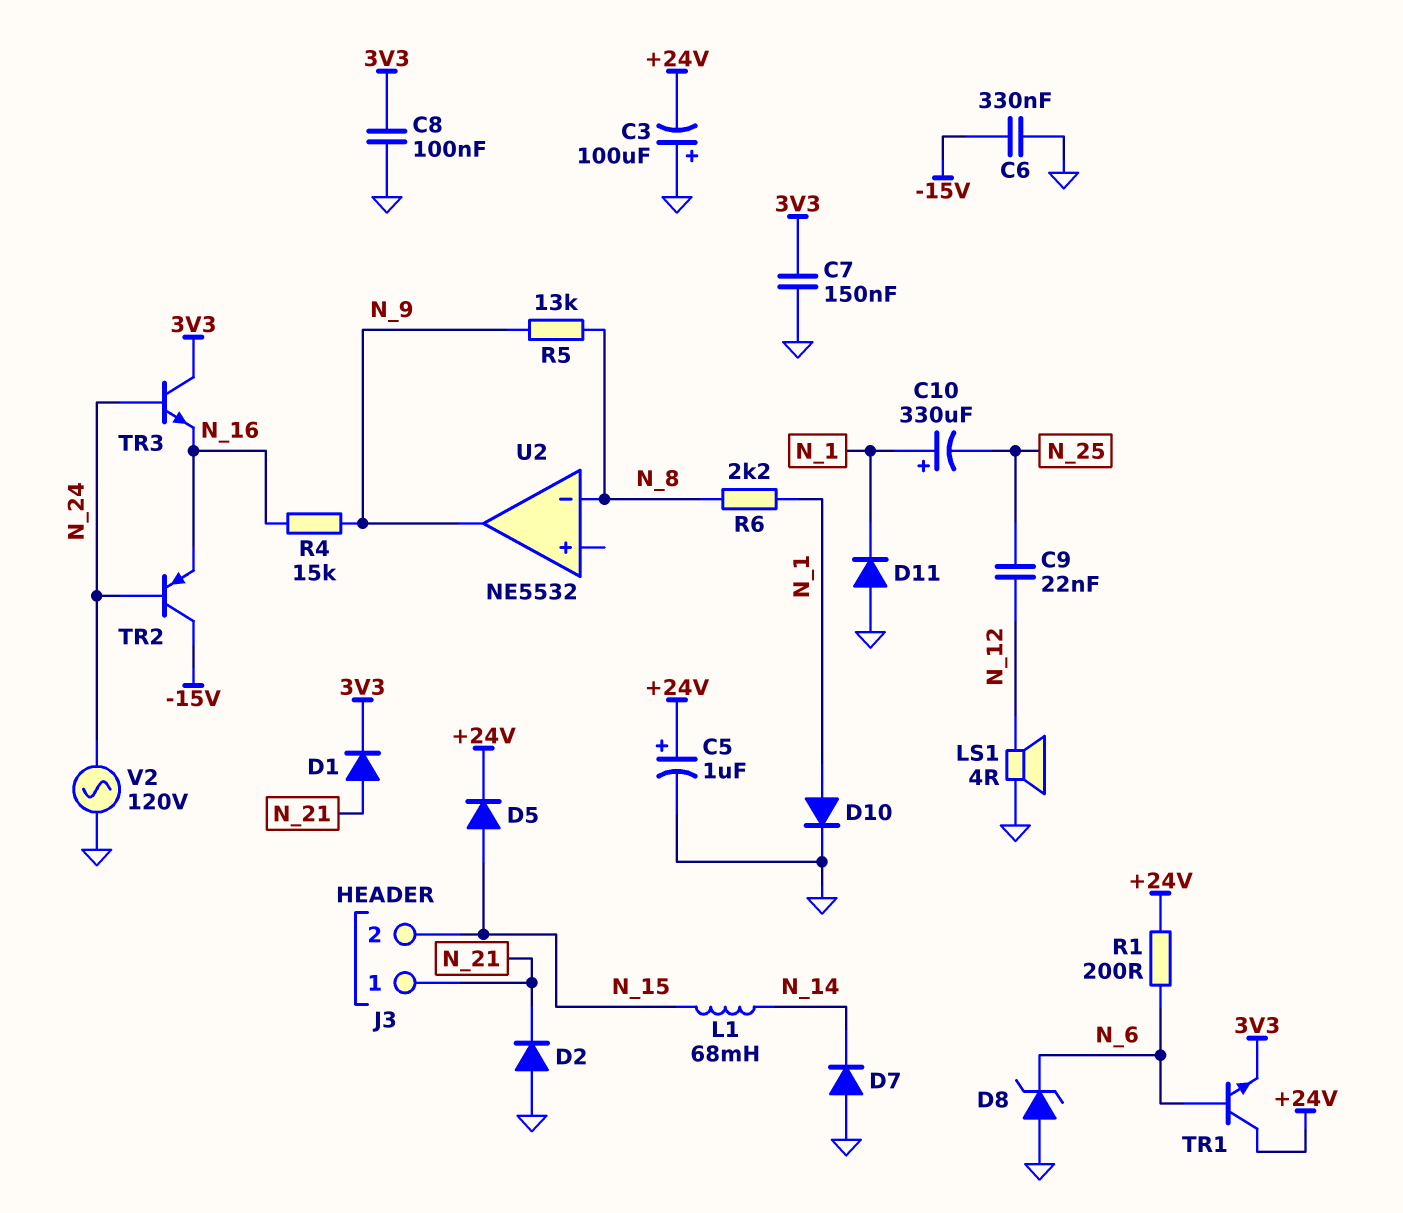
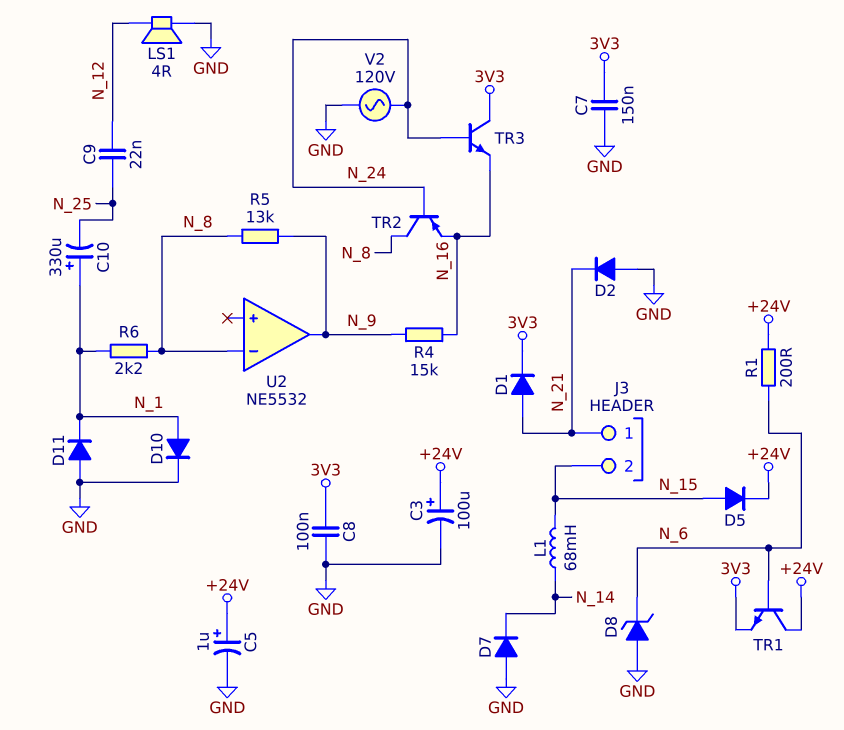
C3: 100uF (plus GND, minus +24V) -> 100uF (plus +24V, minus GND)
C6: 330nF (-15V, GND) -> none
TR2: PNP (B N_24, C -15V, E N_16) -> PNP (B N_24, C N_8, E N_16)

